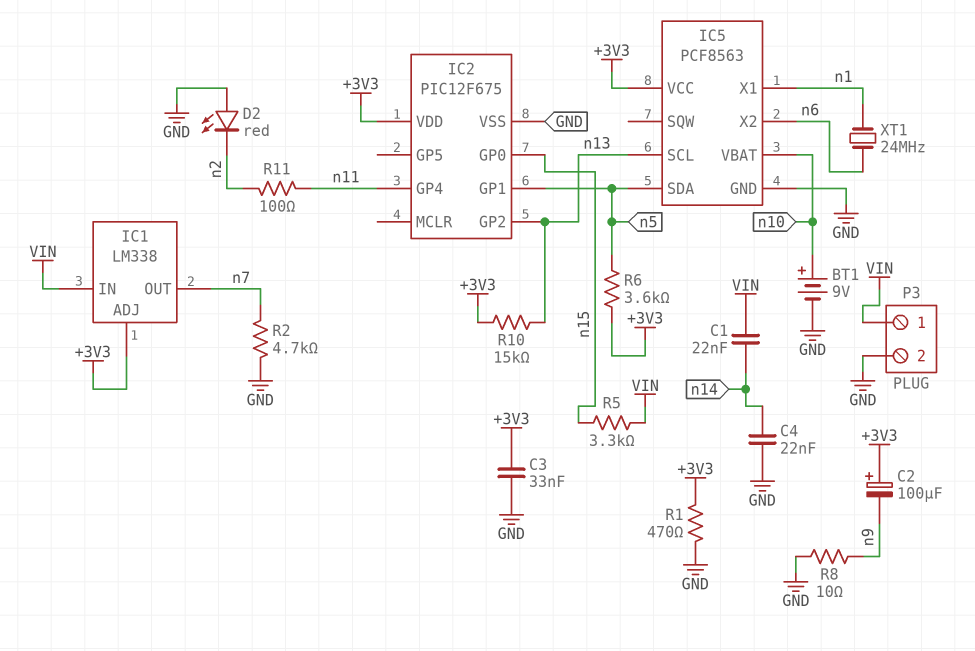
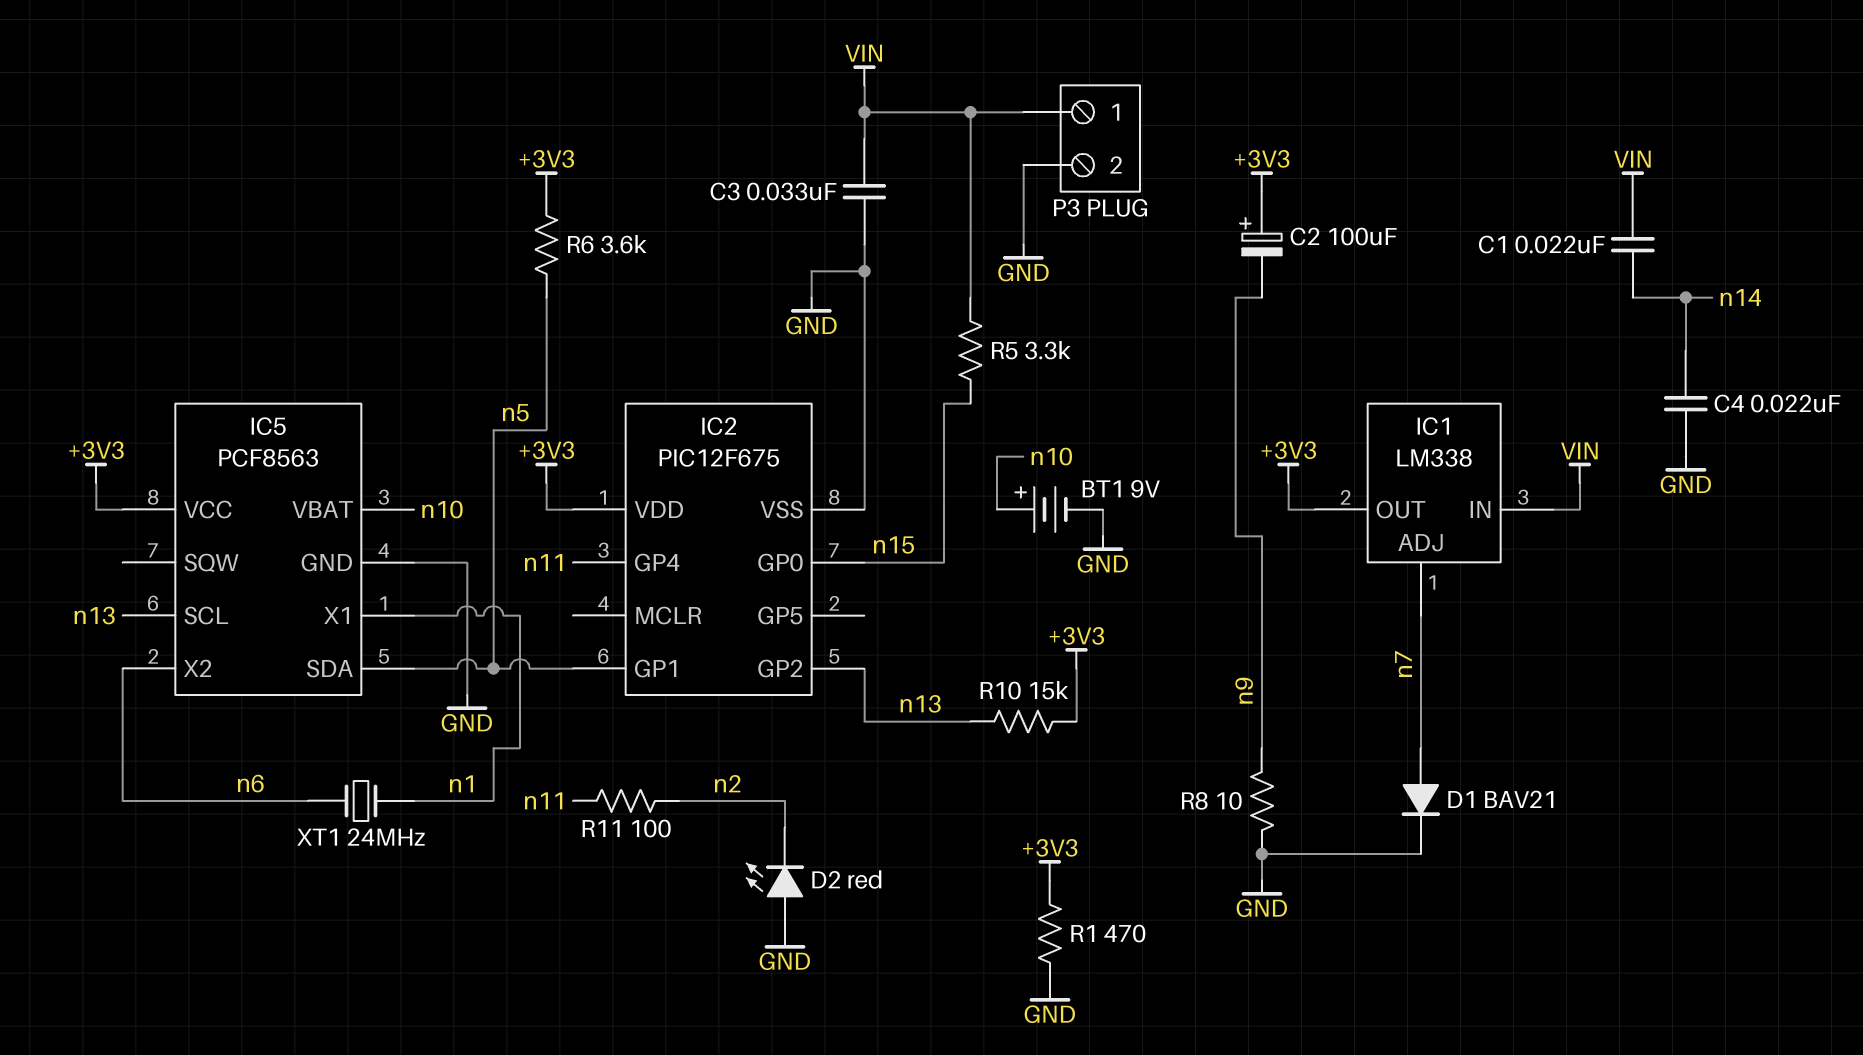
C3: 33nF (+3V3, GND) -> 33nF (GND, VIN)
D1: none -> diode BAV21 (A n7, K GND)
IC1 pin ADJ: +3V3 -> n7
IC1 pin OUT: n7 -> +3V3
R2: 4.7k (GND, n7) -> none

